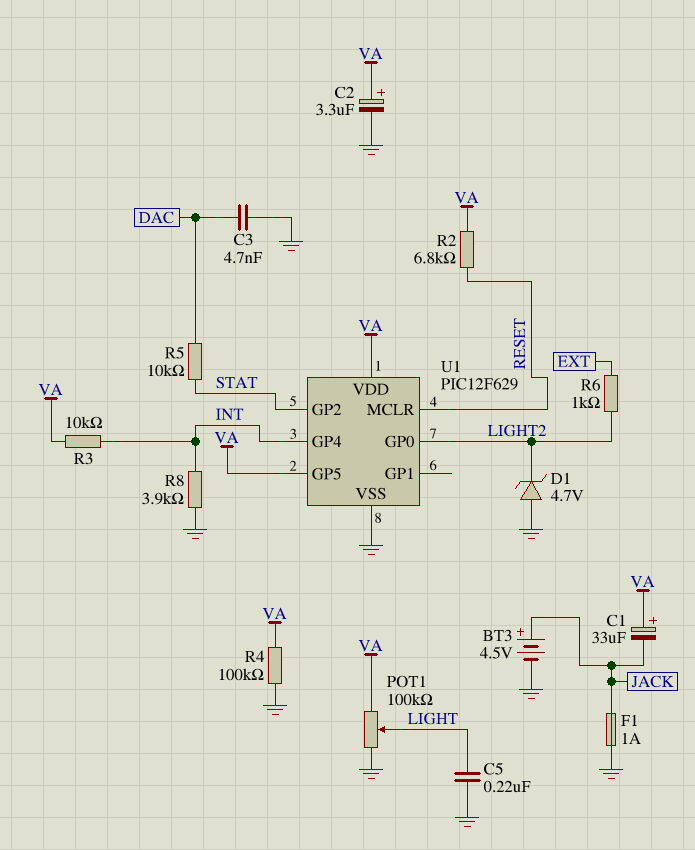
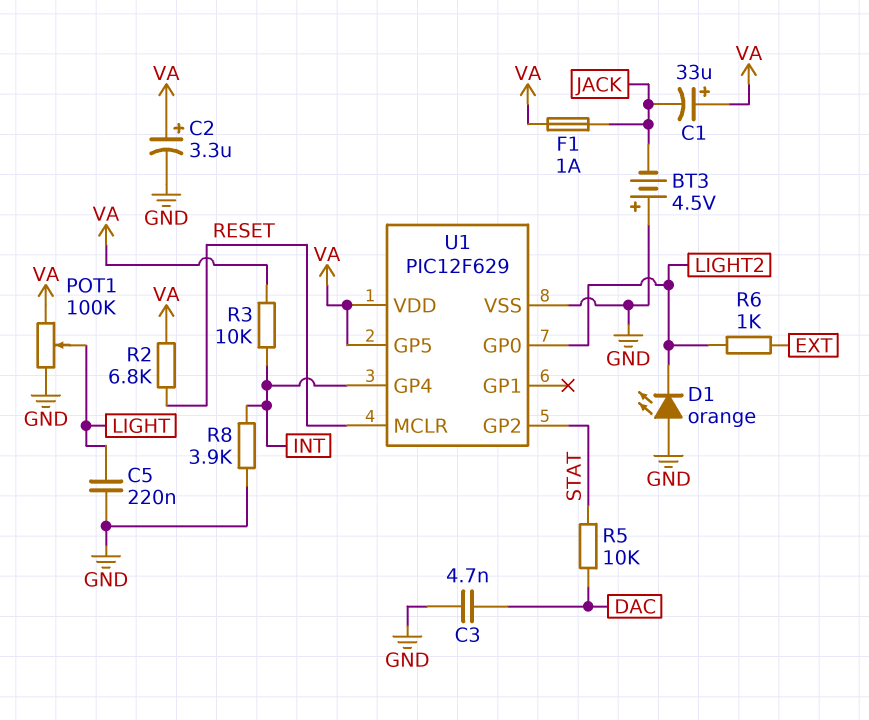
BT3: 4.5V (plus JACK, minus GND) -> 4.5V (plus GND, minus JACK)
D1: zener 4.7V (A GND, K LIGHT2) -> LED orange (A GND, K LIGHT2)
F1: 1A (GND, JACK) -> 1A (JACK, VA)
R4: 100k (GND, VA) -> none

